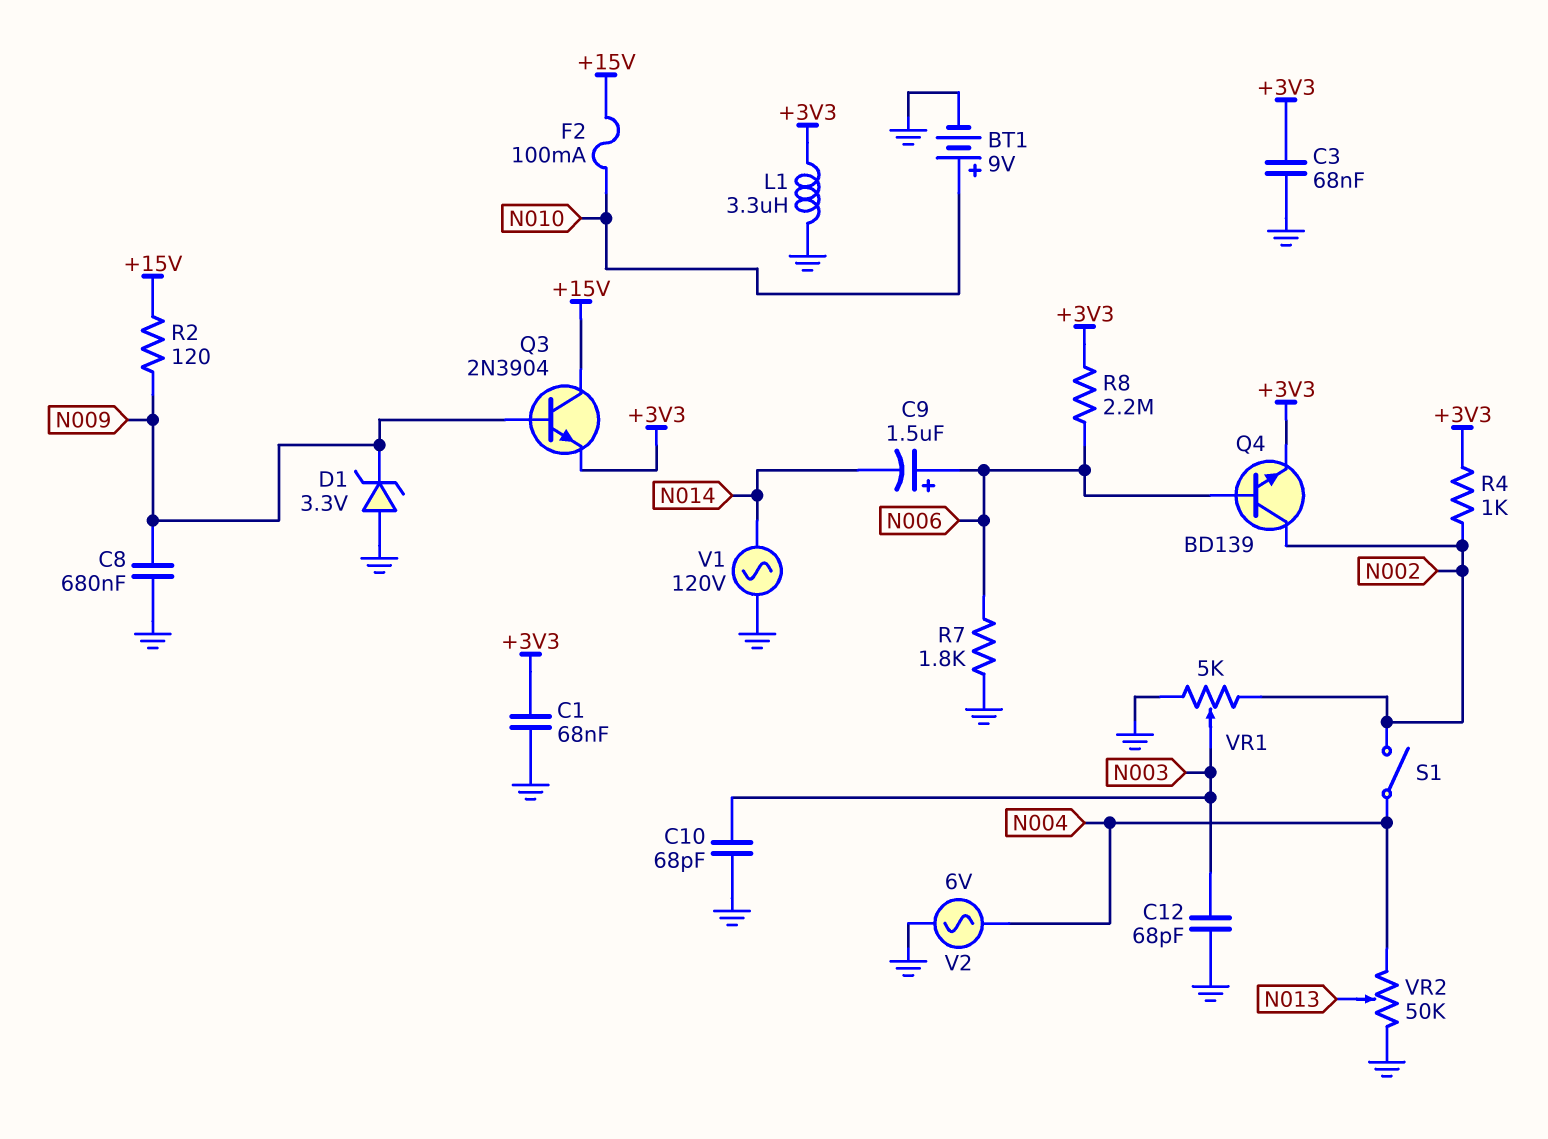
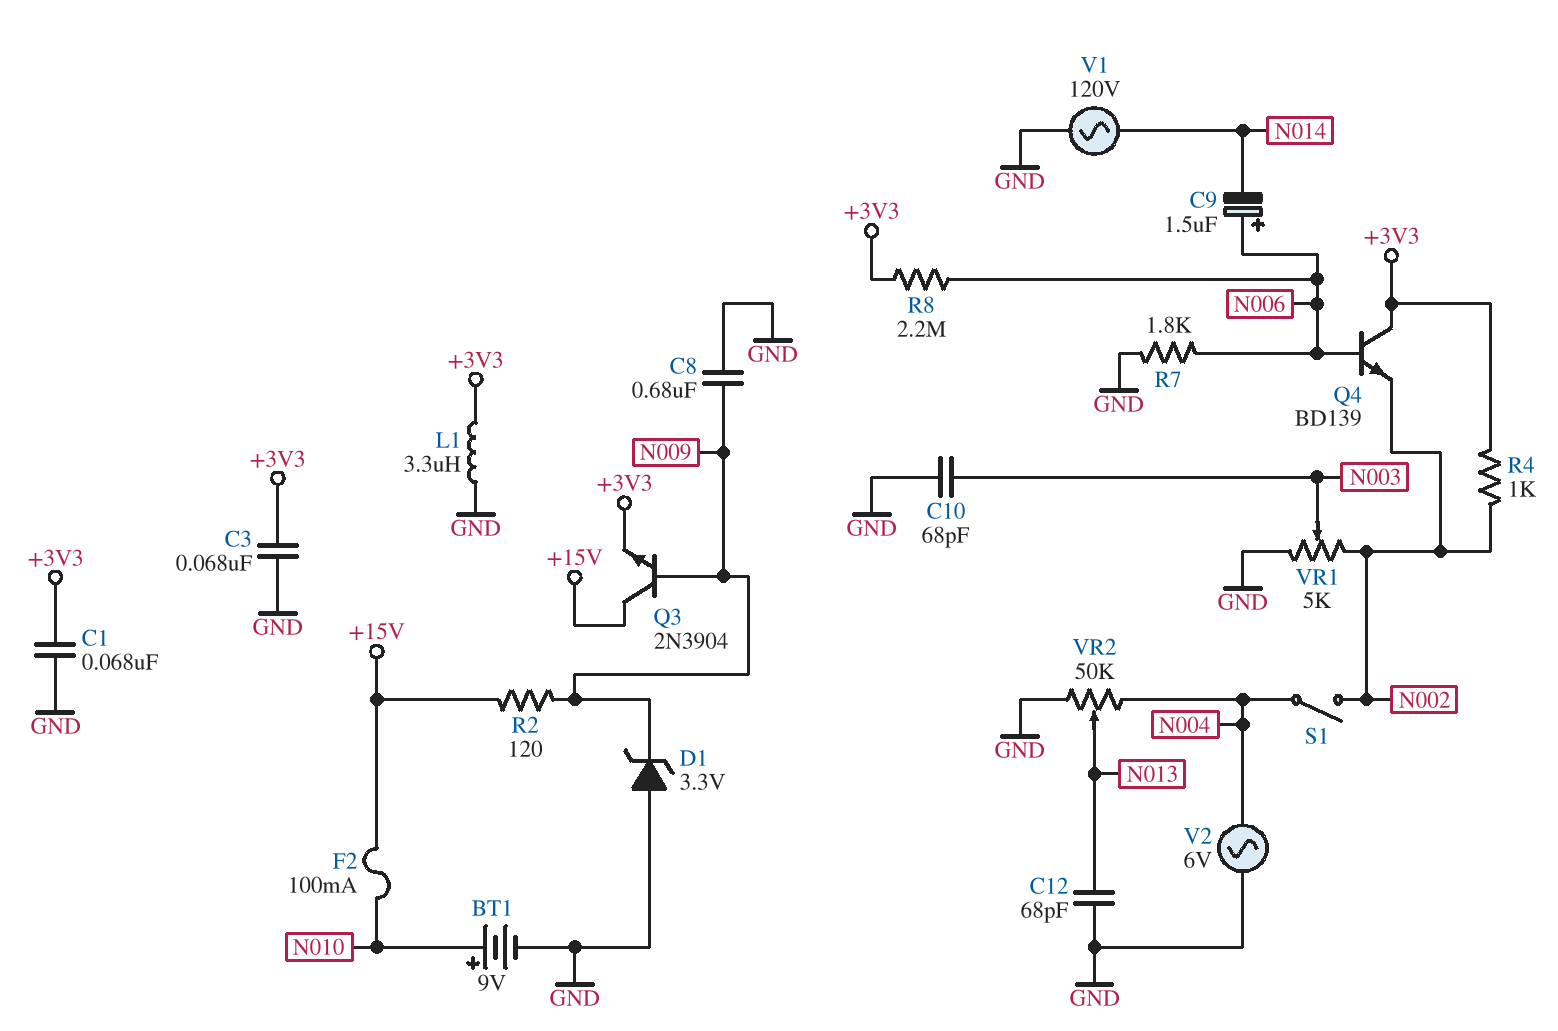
C12: 68pF (GND, N003) -> 68pF (GND, N013)
Q4: NPN BD139 (B N006, C N002, E +3V3) -> NPN BD139 (B N006, C +3V3, E N002)

